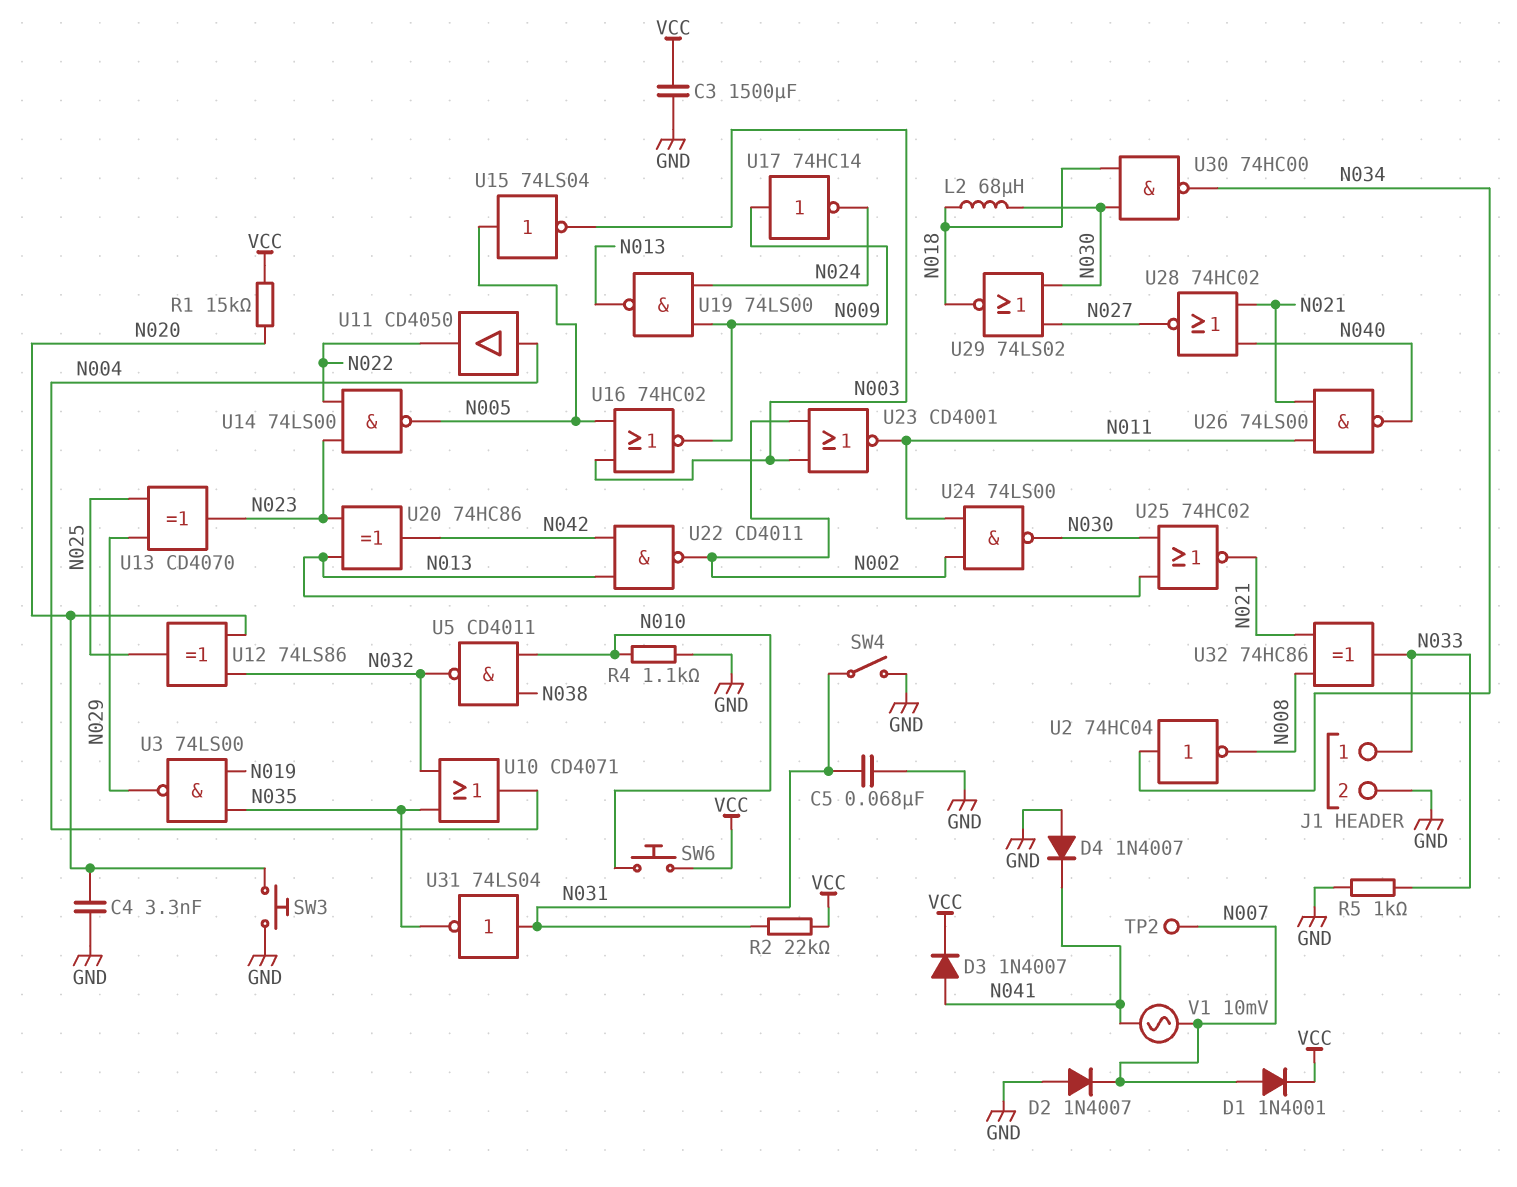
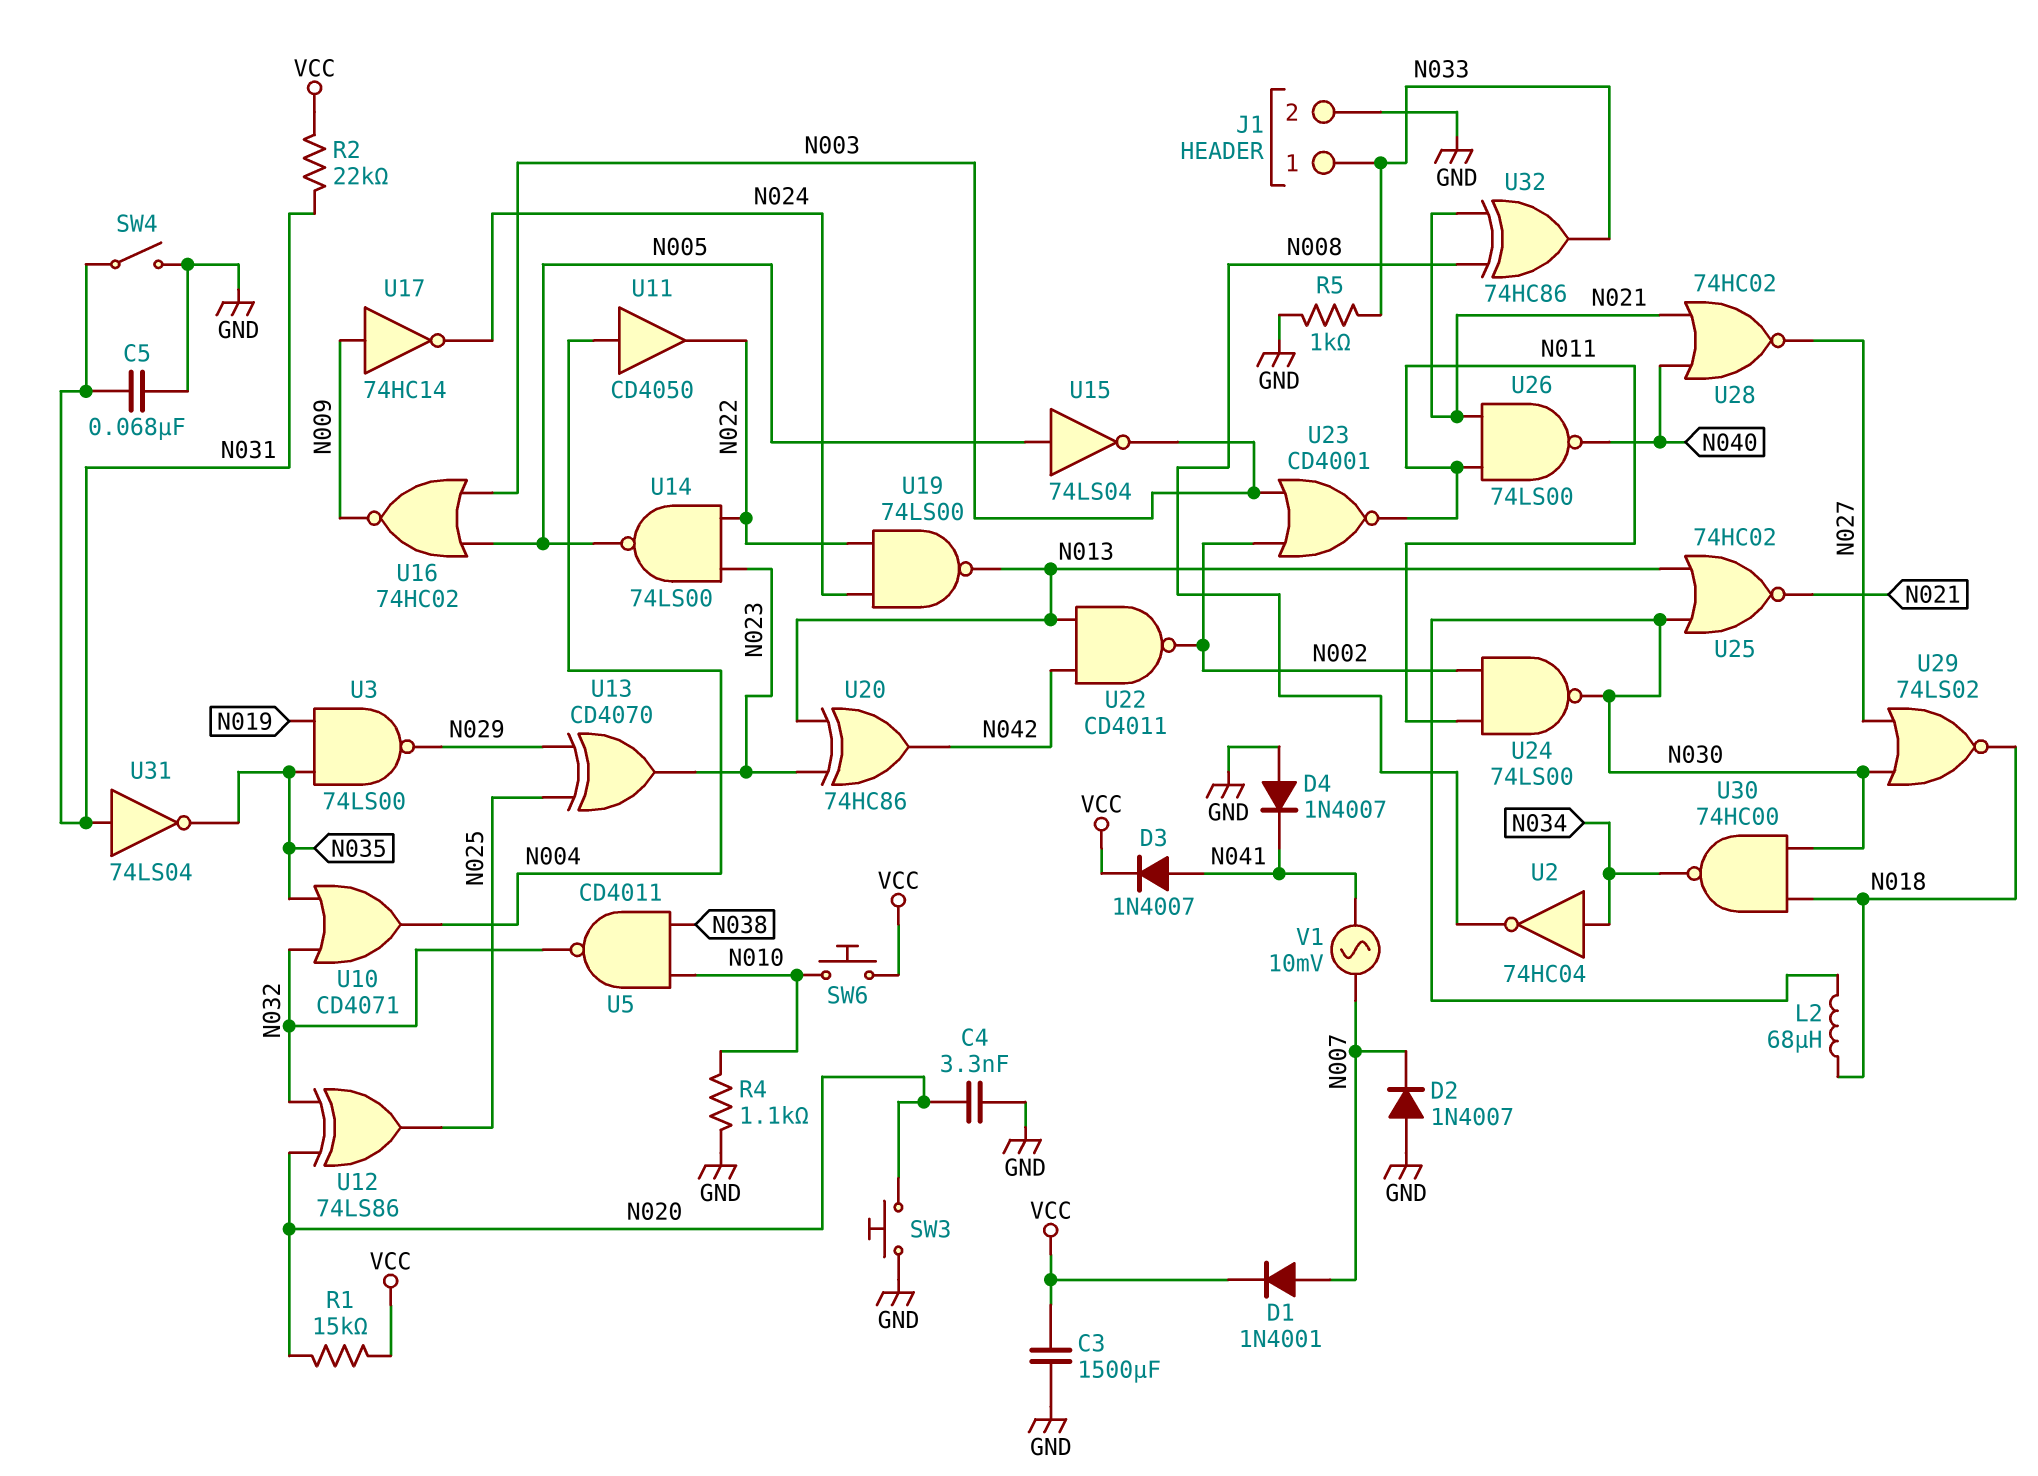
TP2: test point (N007) -> none
U19: NAND 74LS00 (in N009, in N024, out N013) -> NAND 74LS00 (in N022, in N024, out N013)

